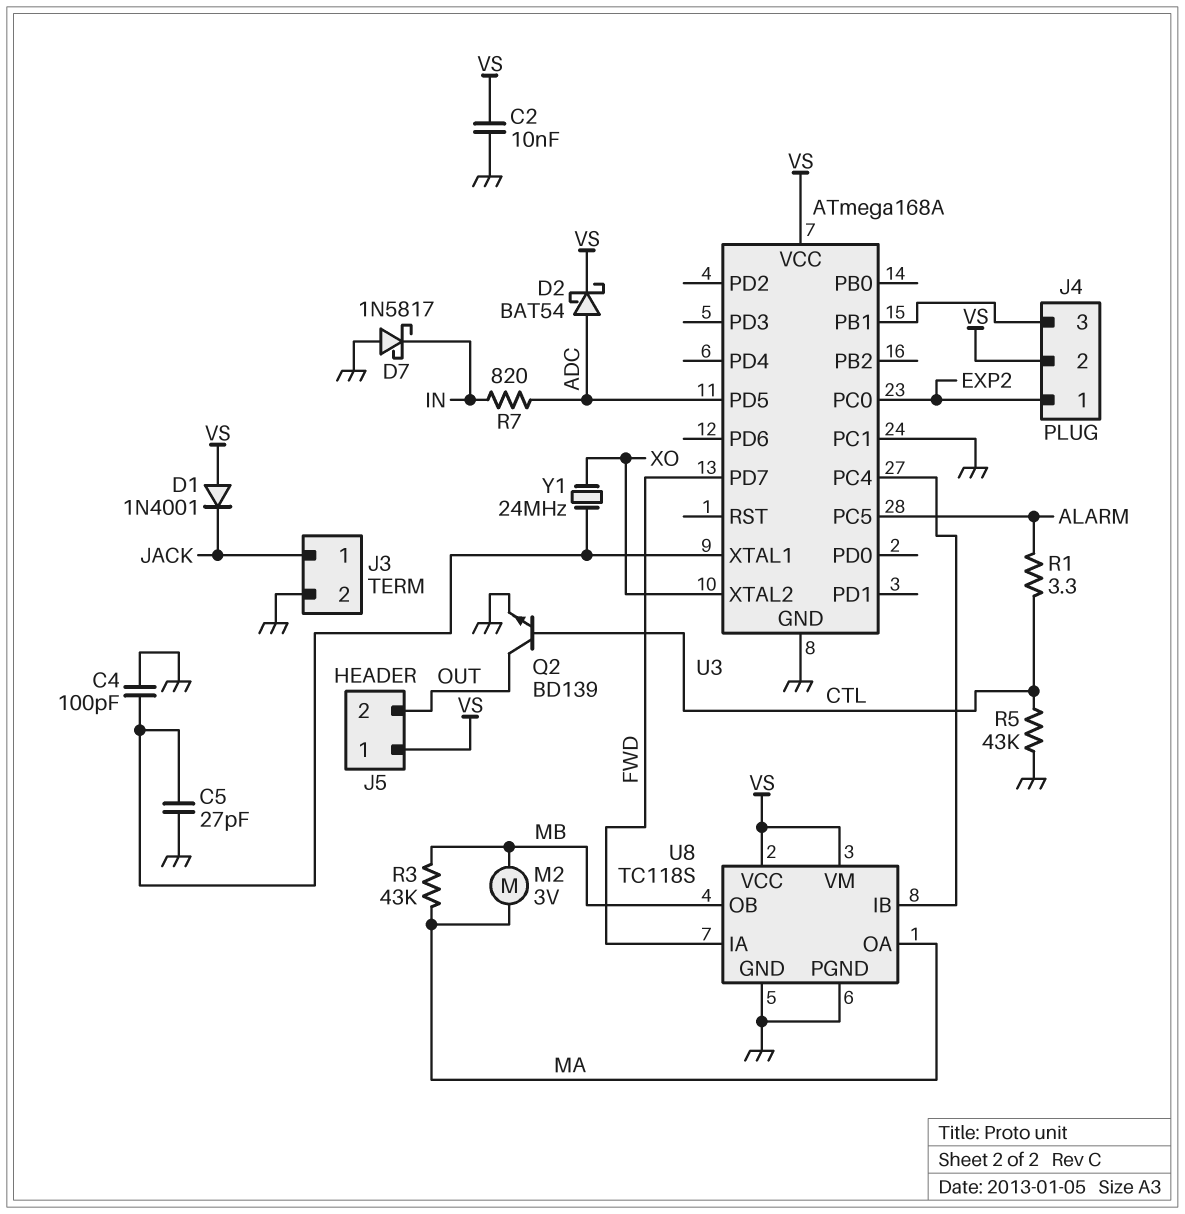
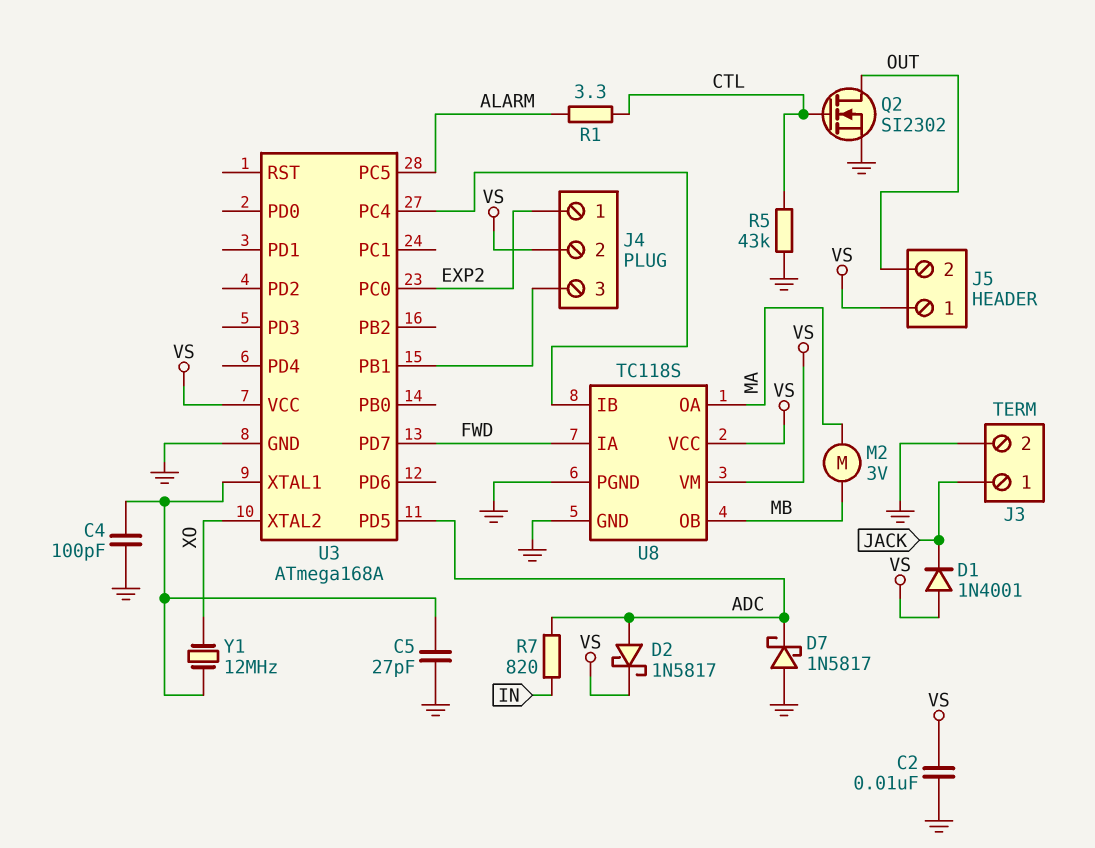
D2: schottky BAT54 (A ADC, K VS) -> schottky 1N5817 (A ADC, K VS)
D7: schottky 1N5817 (A GND, K IN) -> schottky 1N5817 (A GND, K ADC)
Q2: NPN BD139 (B CTL, C OUT, E GND) -> NMOS SI2302 (G CTL, D OUT, S GND)
R3: 43k (MA, MB) -> none
U3 pin PC1: GND -> none
Y1: 24MHz (U3/XTAL1, XO) -> 12MHz (U3/XTAL1, XO)

